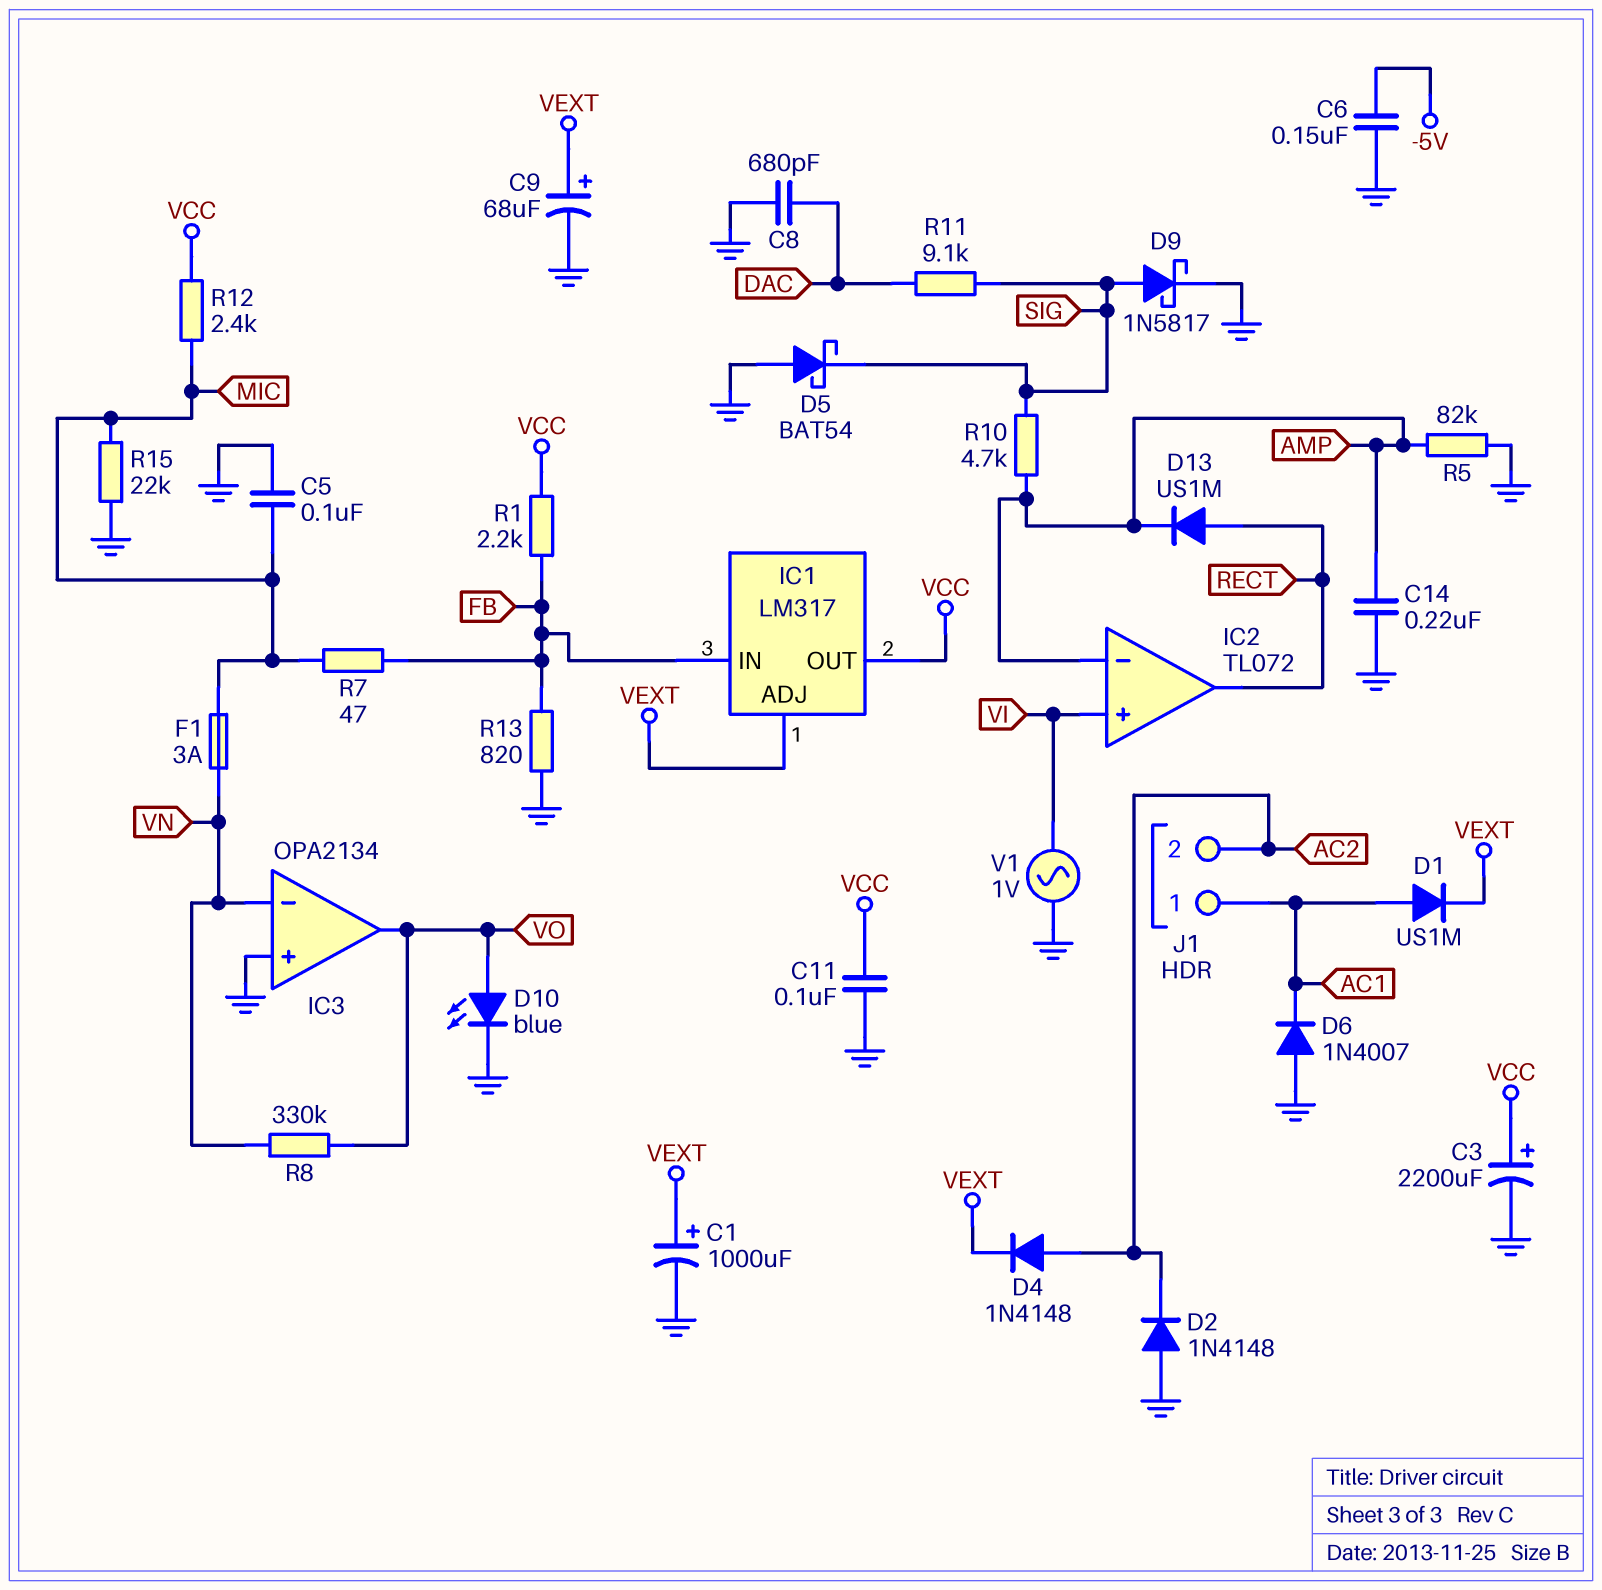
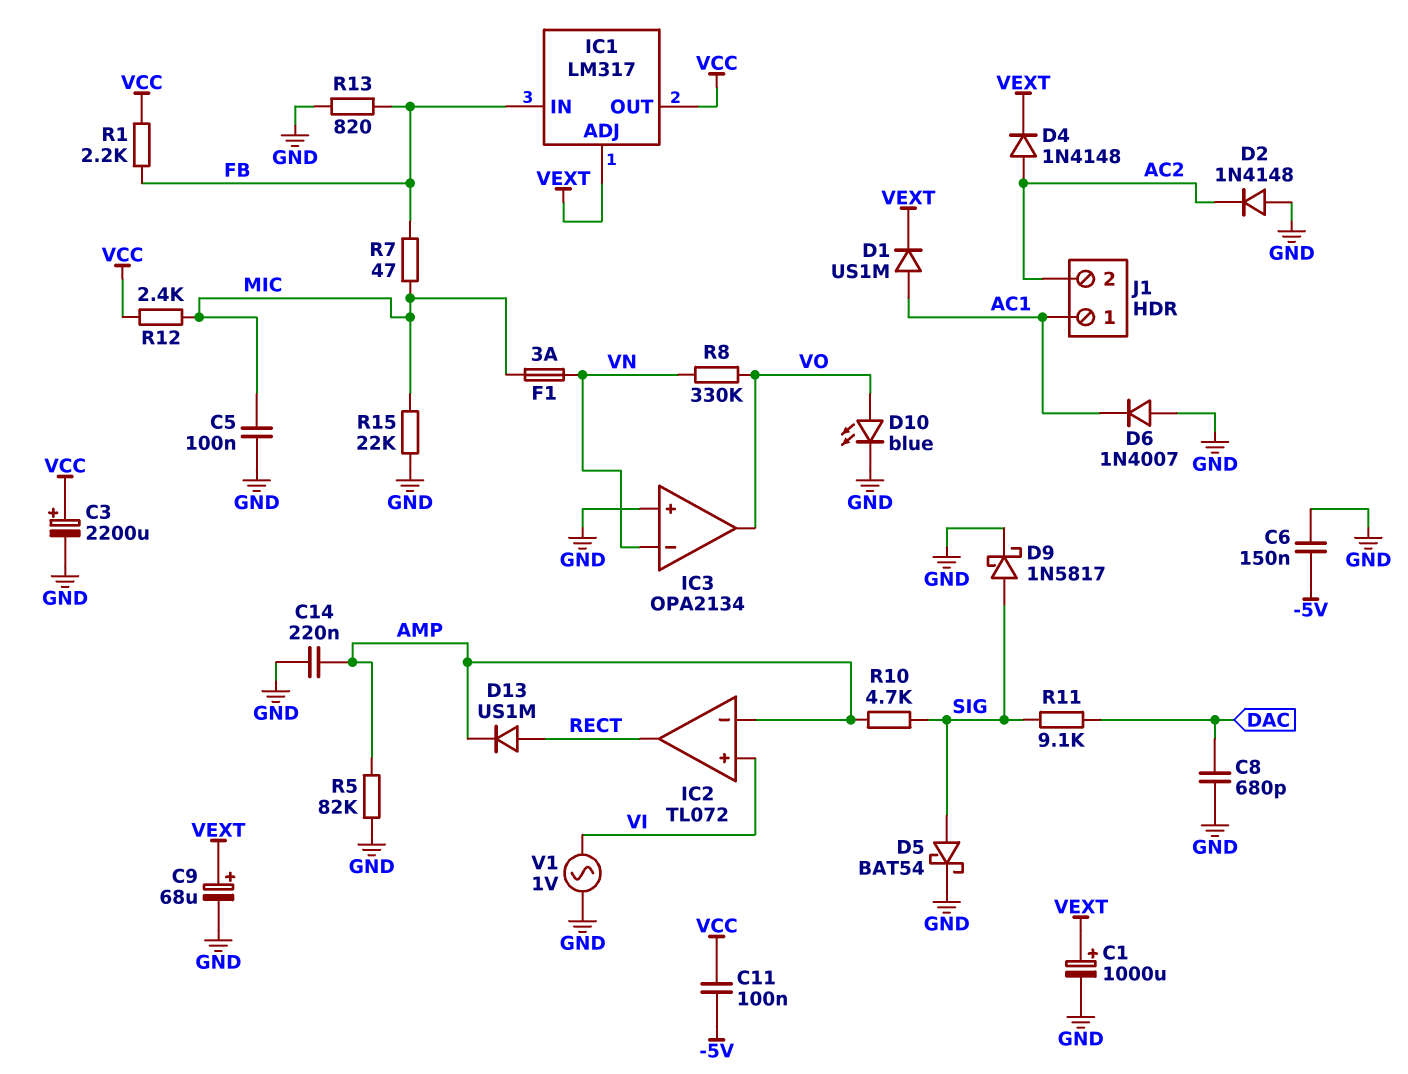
C11: 100nF (GND, VCC) -> 100nF (-5V, VCC)
D5: schottky BAT54 (A GND, K SIG) -> schottky BAT54 (A SIG, K GND)

